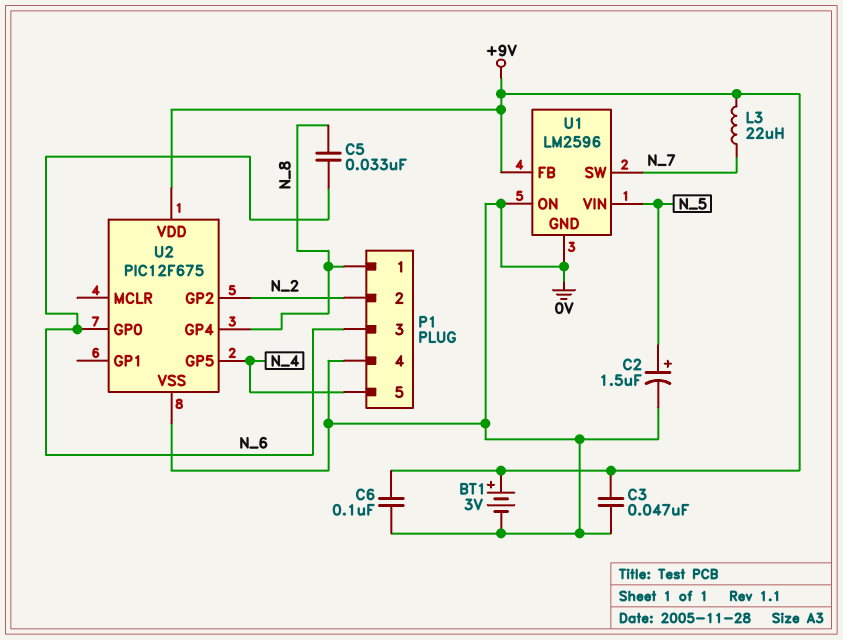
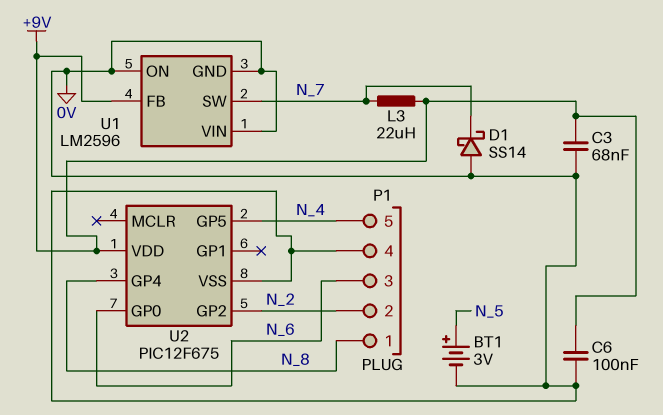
BT1: 3V (plus +9V, minus 0V) -> 3V (plus N_5, minus 0V)
C2: 1.5uF (plus N_5, minus 0V) -> none
C3: 47nF (+9V, 0V) -> 68nF (+9V, 0V)
C5: 33nF (N_6, N_8) -> none
D1: none -> schottky SS14 (A 0V, K N_7)
U1 pin VIN: N_5 -> 0V

